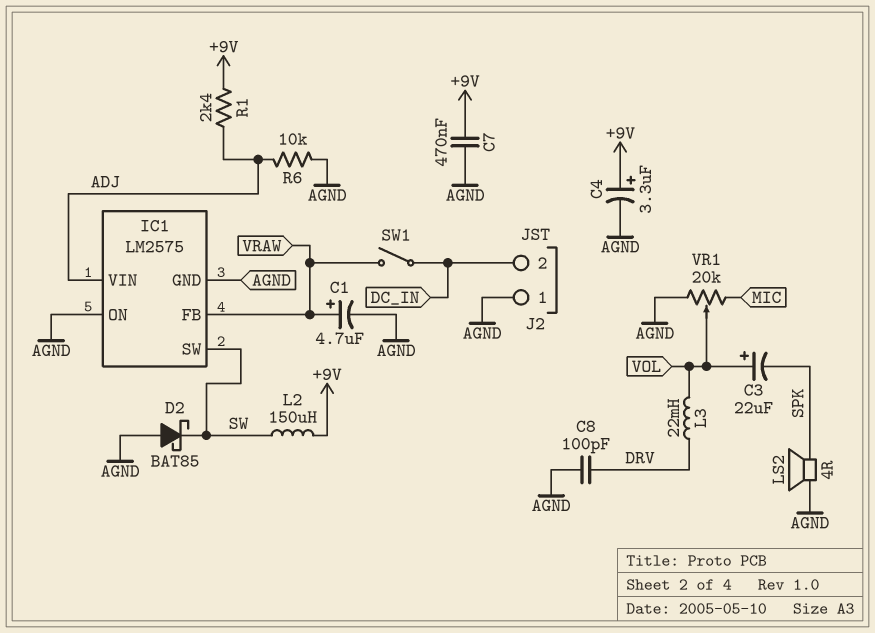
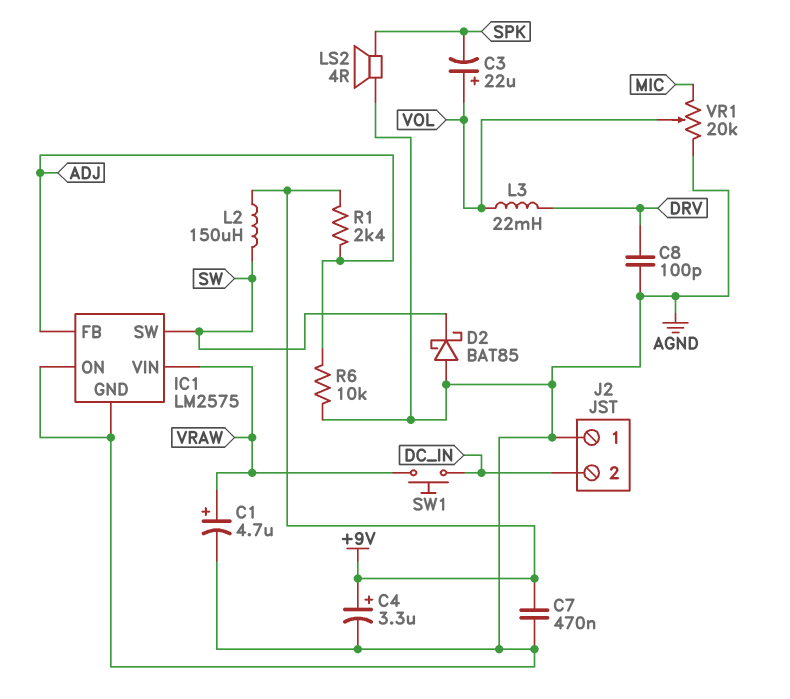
IC1 pin FB: VRAW -> ADJ
IC1 pin VIN: ADJ -> VRAW
SW1: switch (DC_IN, VRAW) -> button (DC_IN, VRAW)

